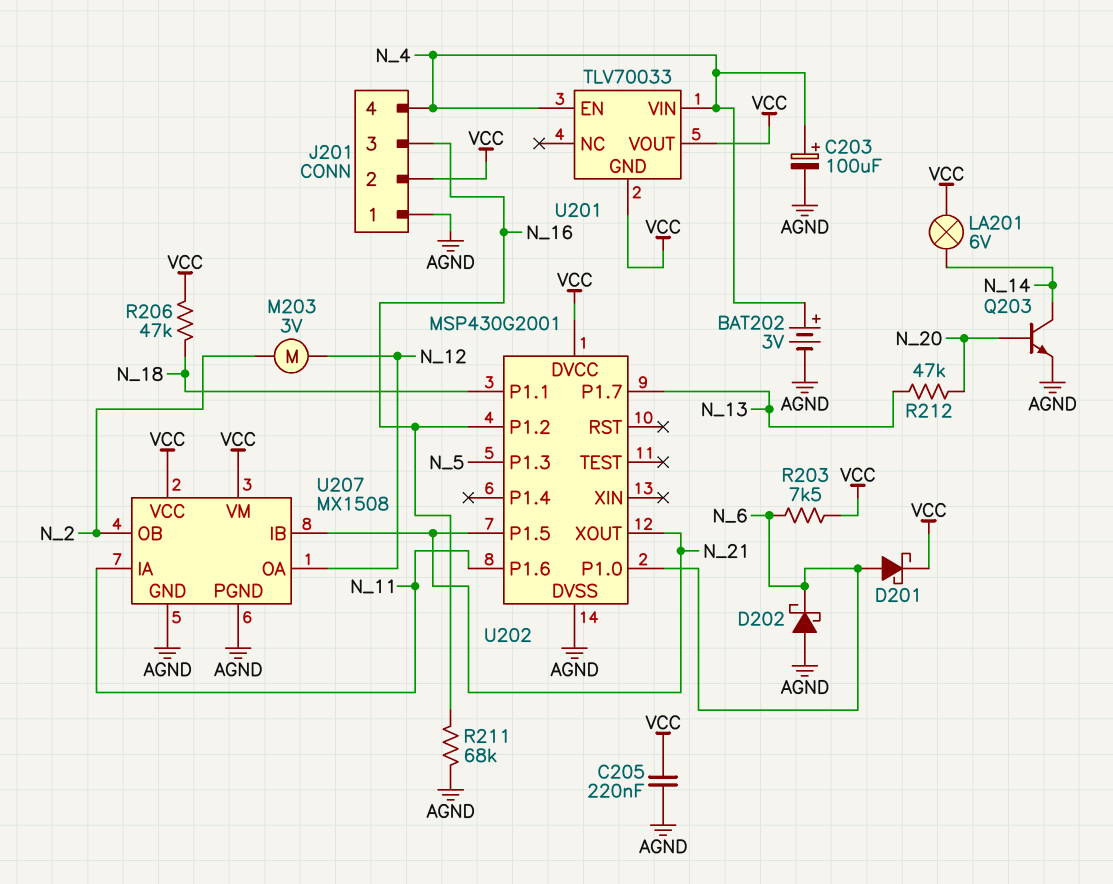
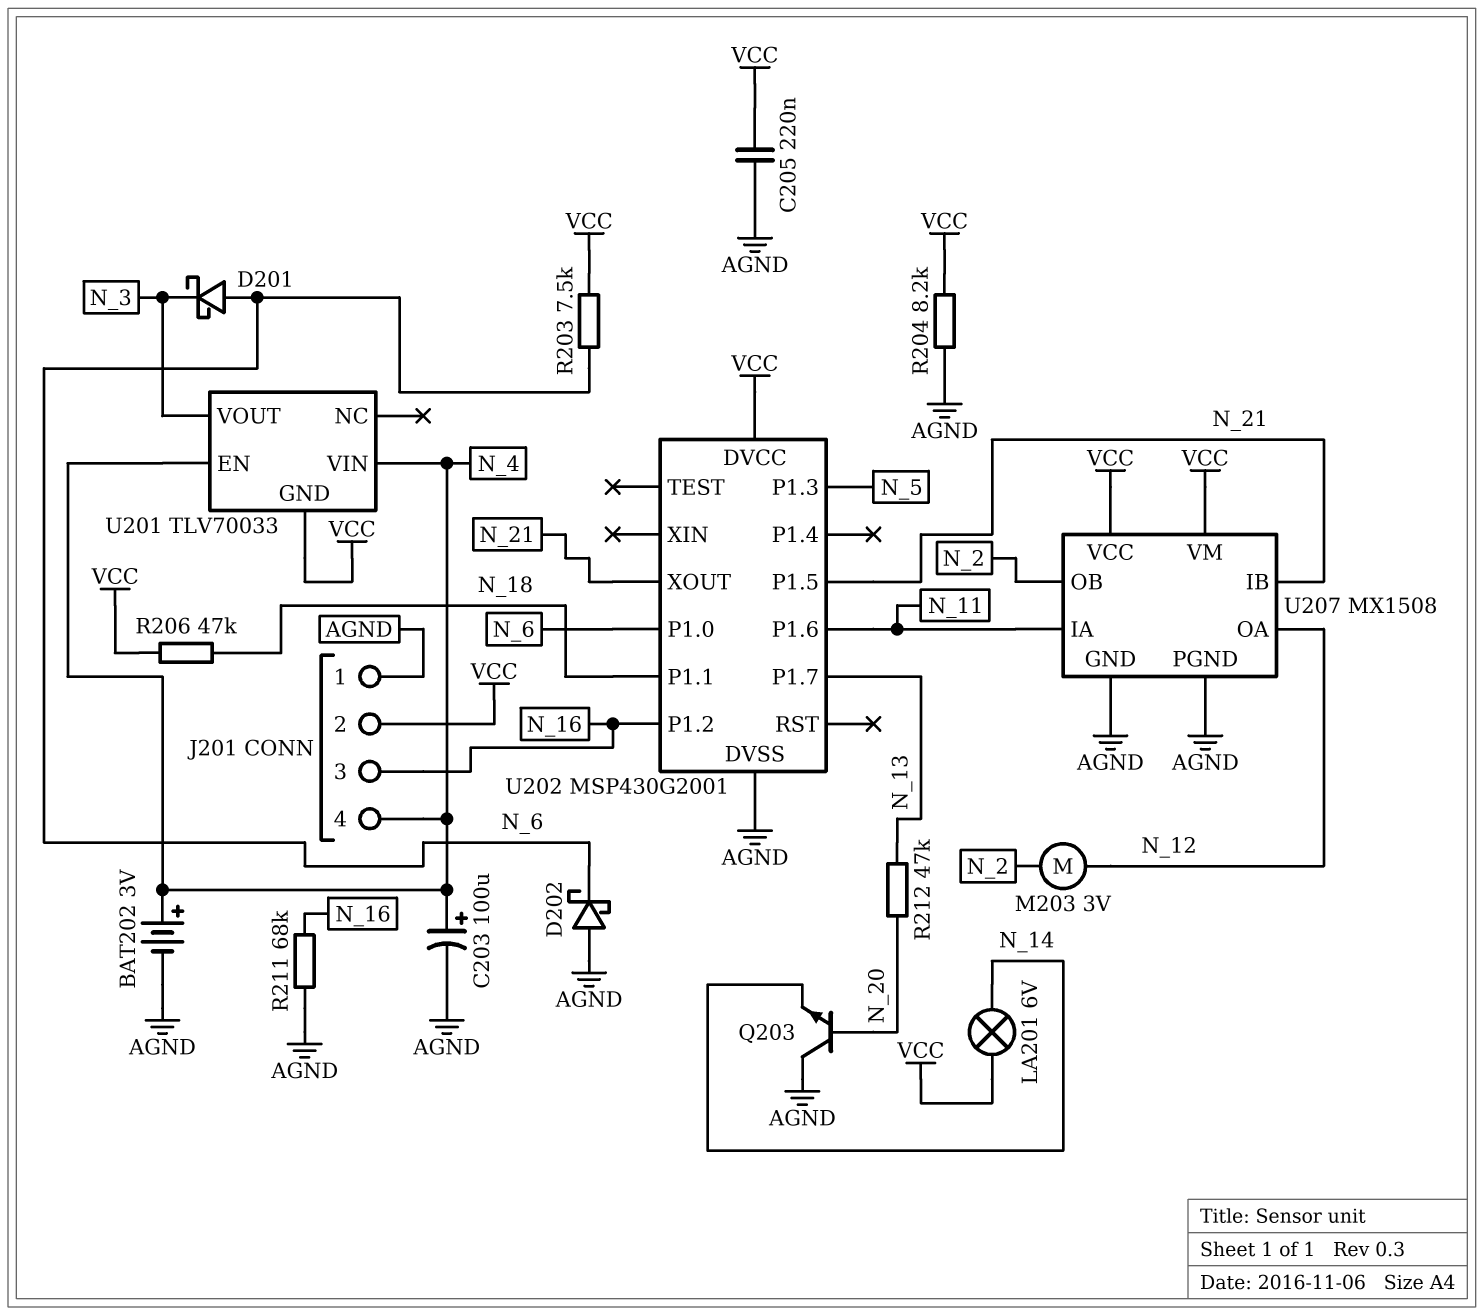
D201: schottky (A N_6, K VCC) -> schottky (A N_6, K N_3)
Q203: NPN (B N_20, C N_14, E AGND) -> NPN (B N_20, C AGND, E N_14)
R204: none -> 8.2k (AGND, VCC)
U201 pin VOUT: VCC -> N_3

